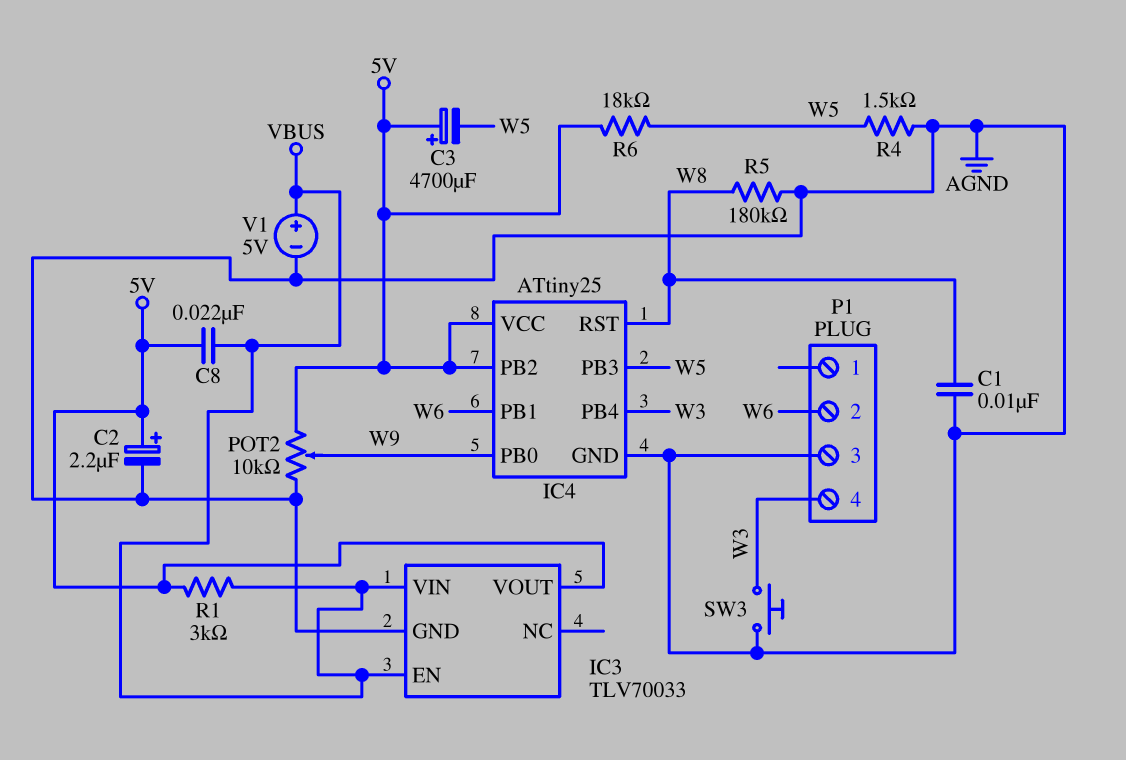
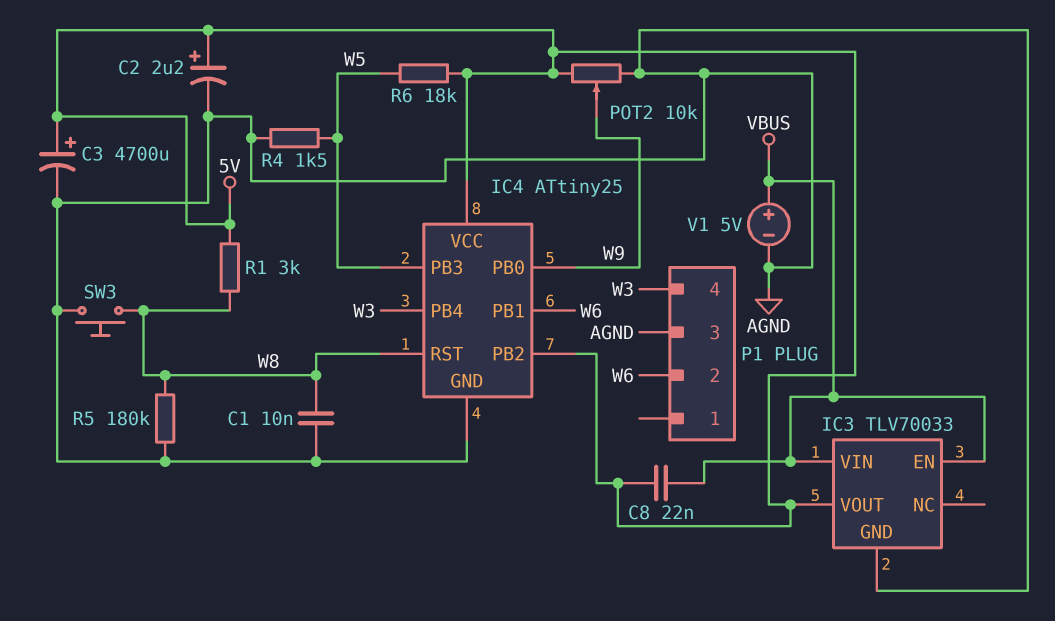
C3: 4700uF (plus 5V, minus W5) -> 4700uF (plus 5V, minus AGND)
R1: 3k (5V, VBUS) -> 3k (5V, W8)
SW3: button (AGND, W3) -> button (AGND, W8)

